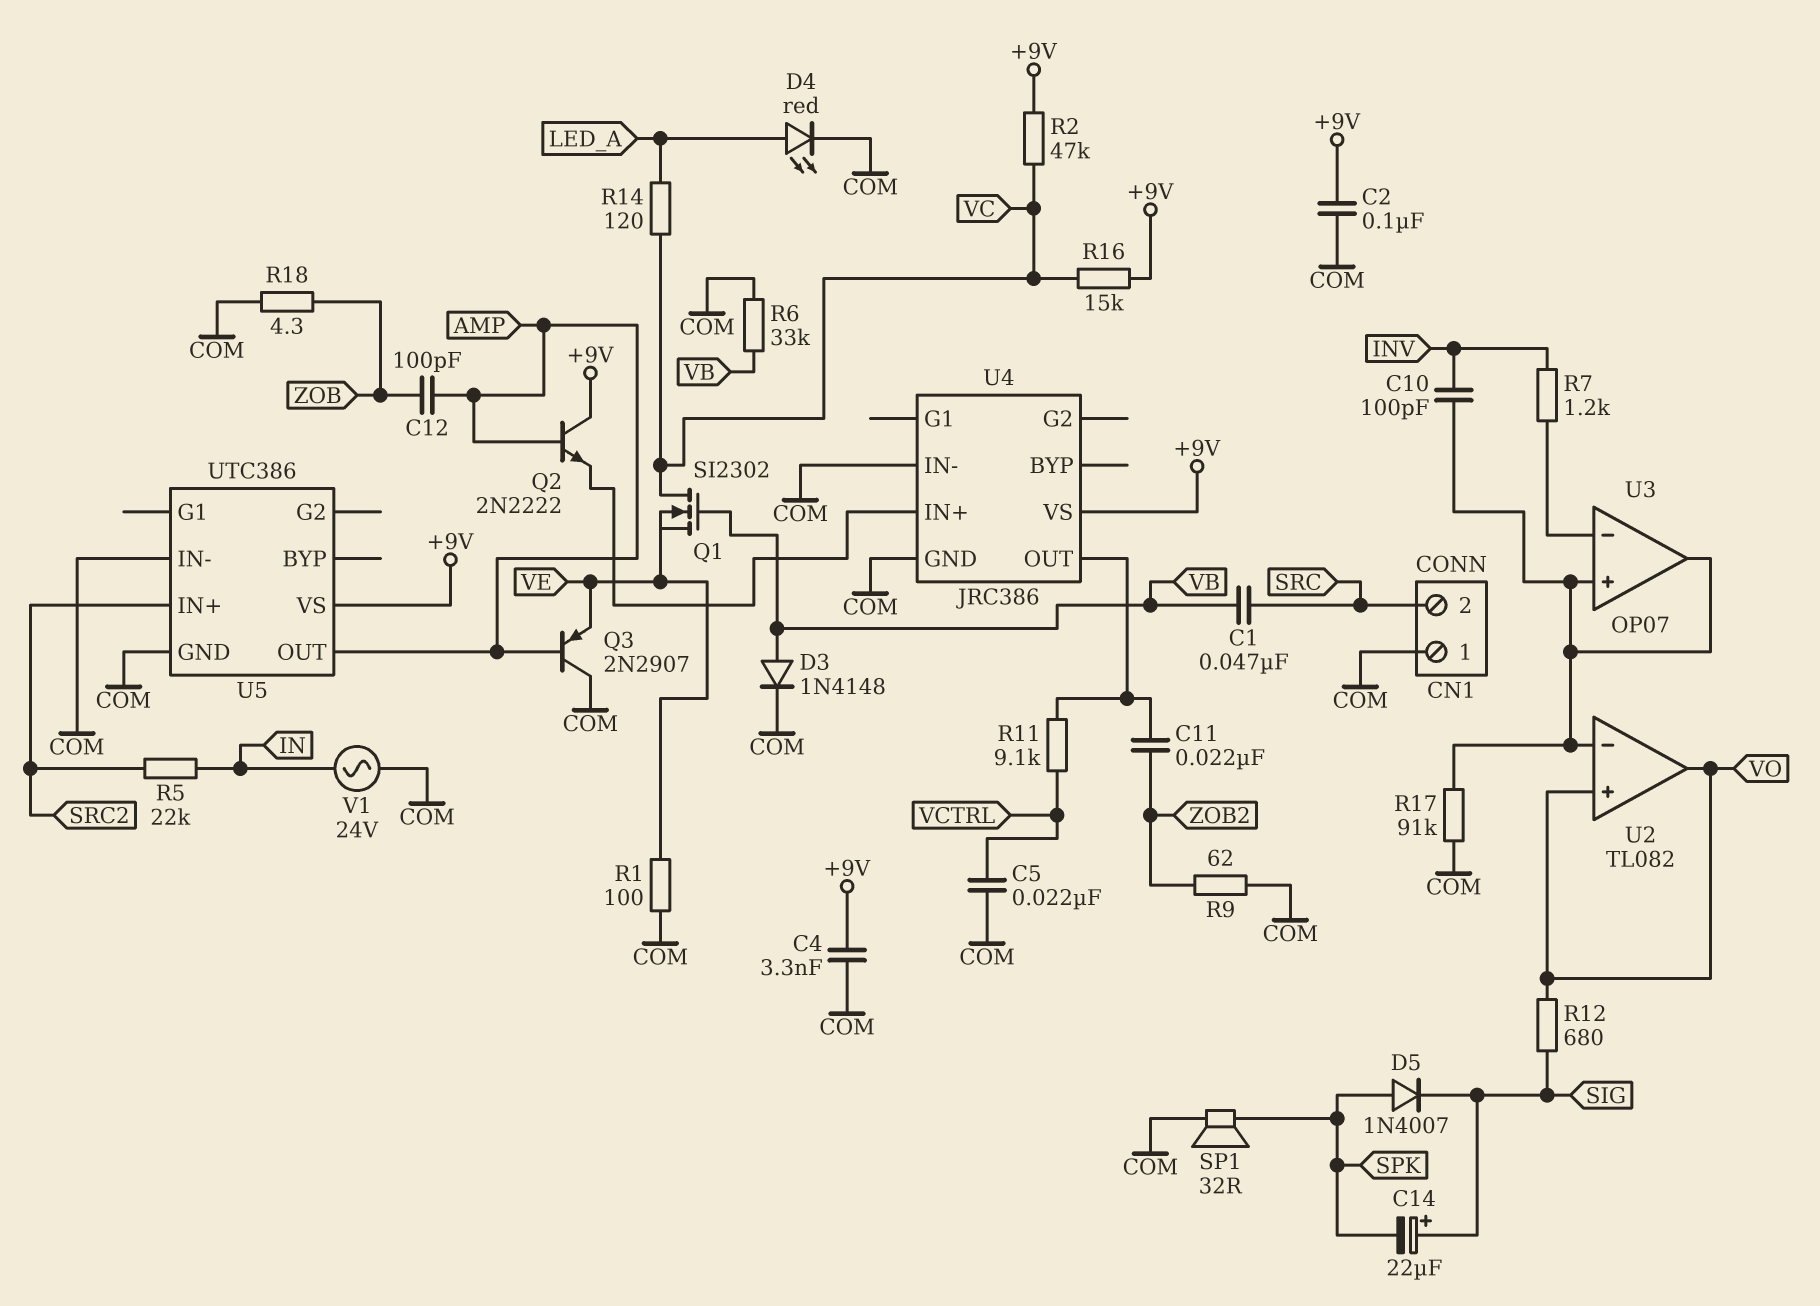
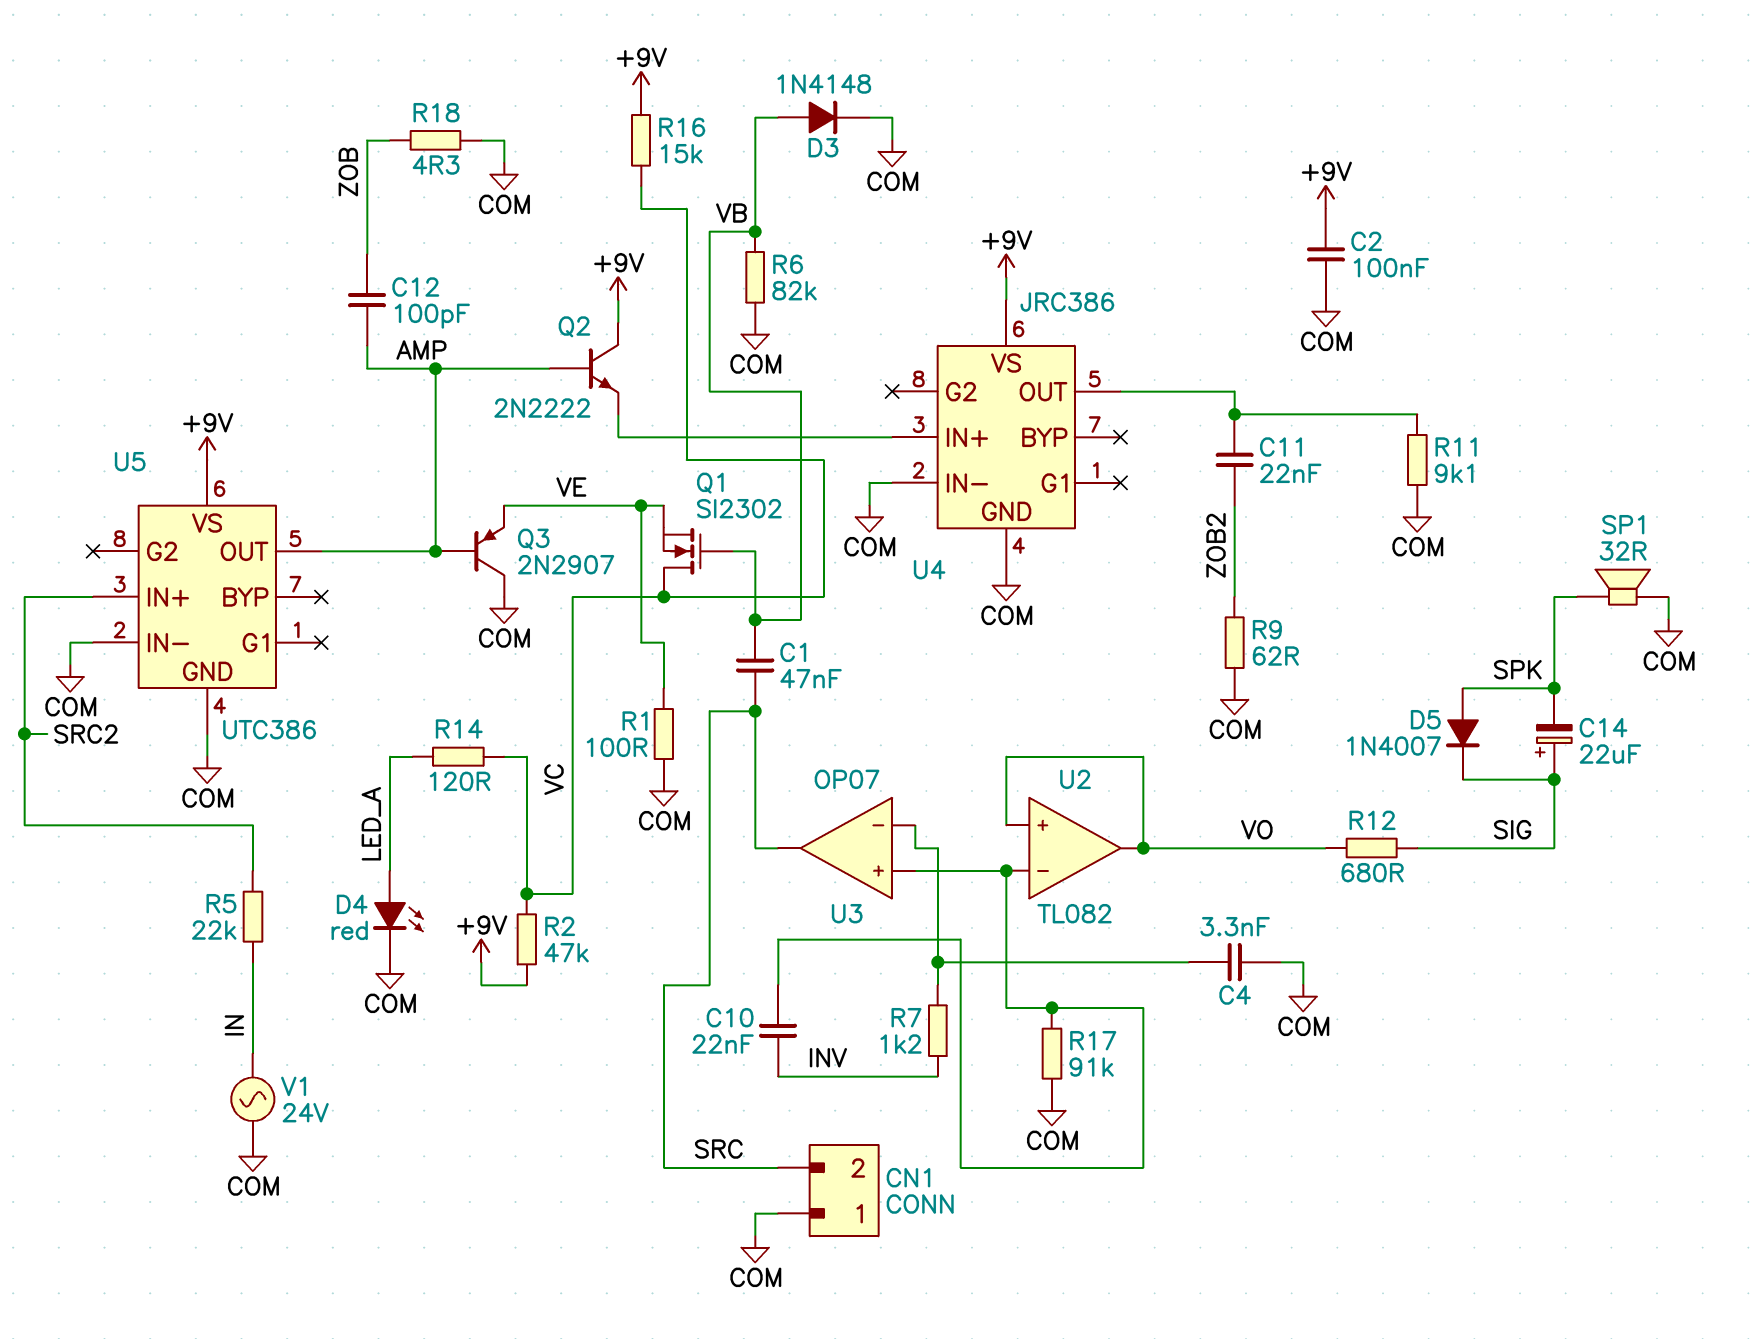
C4: 3.3nF (+9V, COM) -> 3.3nF (COM, U3/in-)
C5: 22nF (COM, VCTRL) -> none
C10: 100pF (INV, U2/in-) -> 22nF (INV, U2/in-)
R6: 33k (COM, VB) -> 82k (COM, VB)
R11: 9.1k (U4/OUT, VCTRL) -> 9.1k (COM, U4/OUT)
U3 pin out: U2/in- -> SRC

